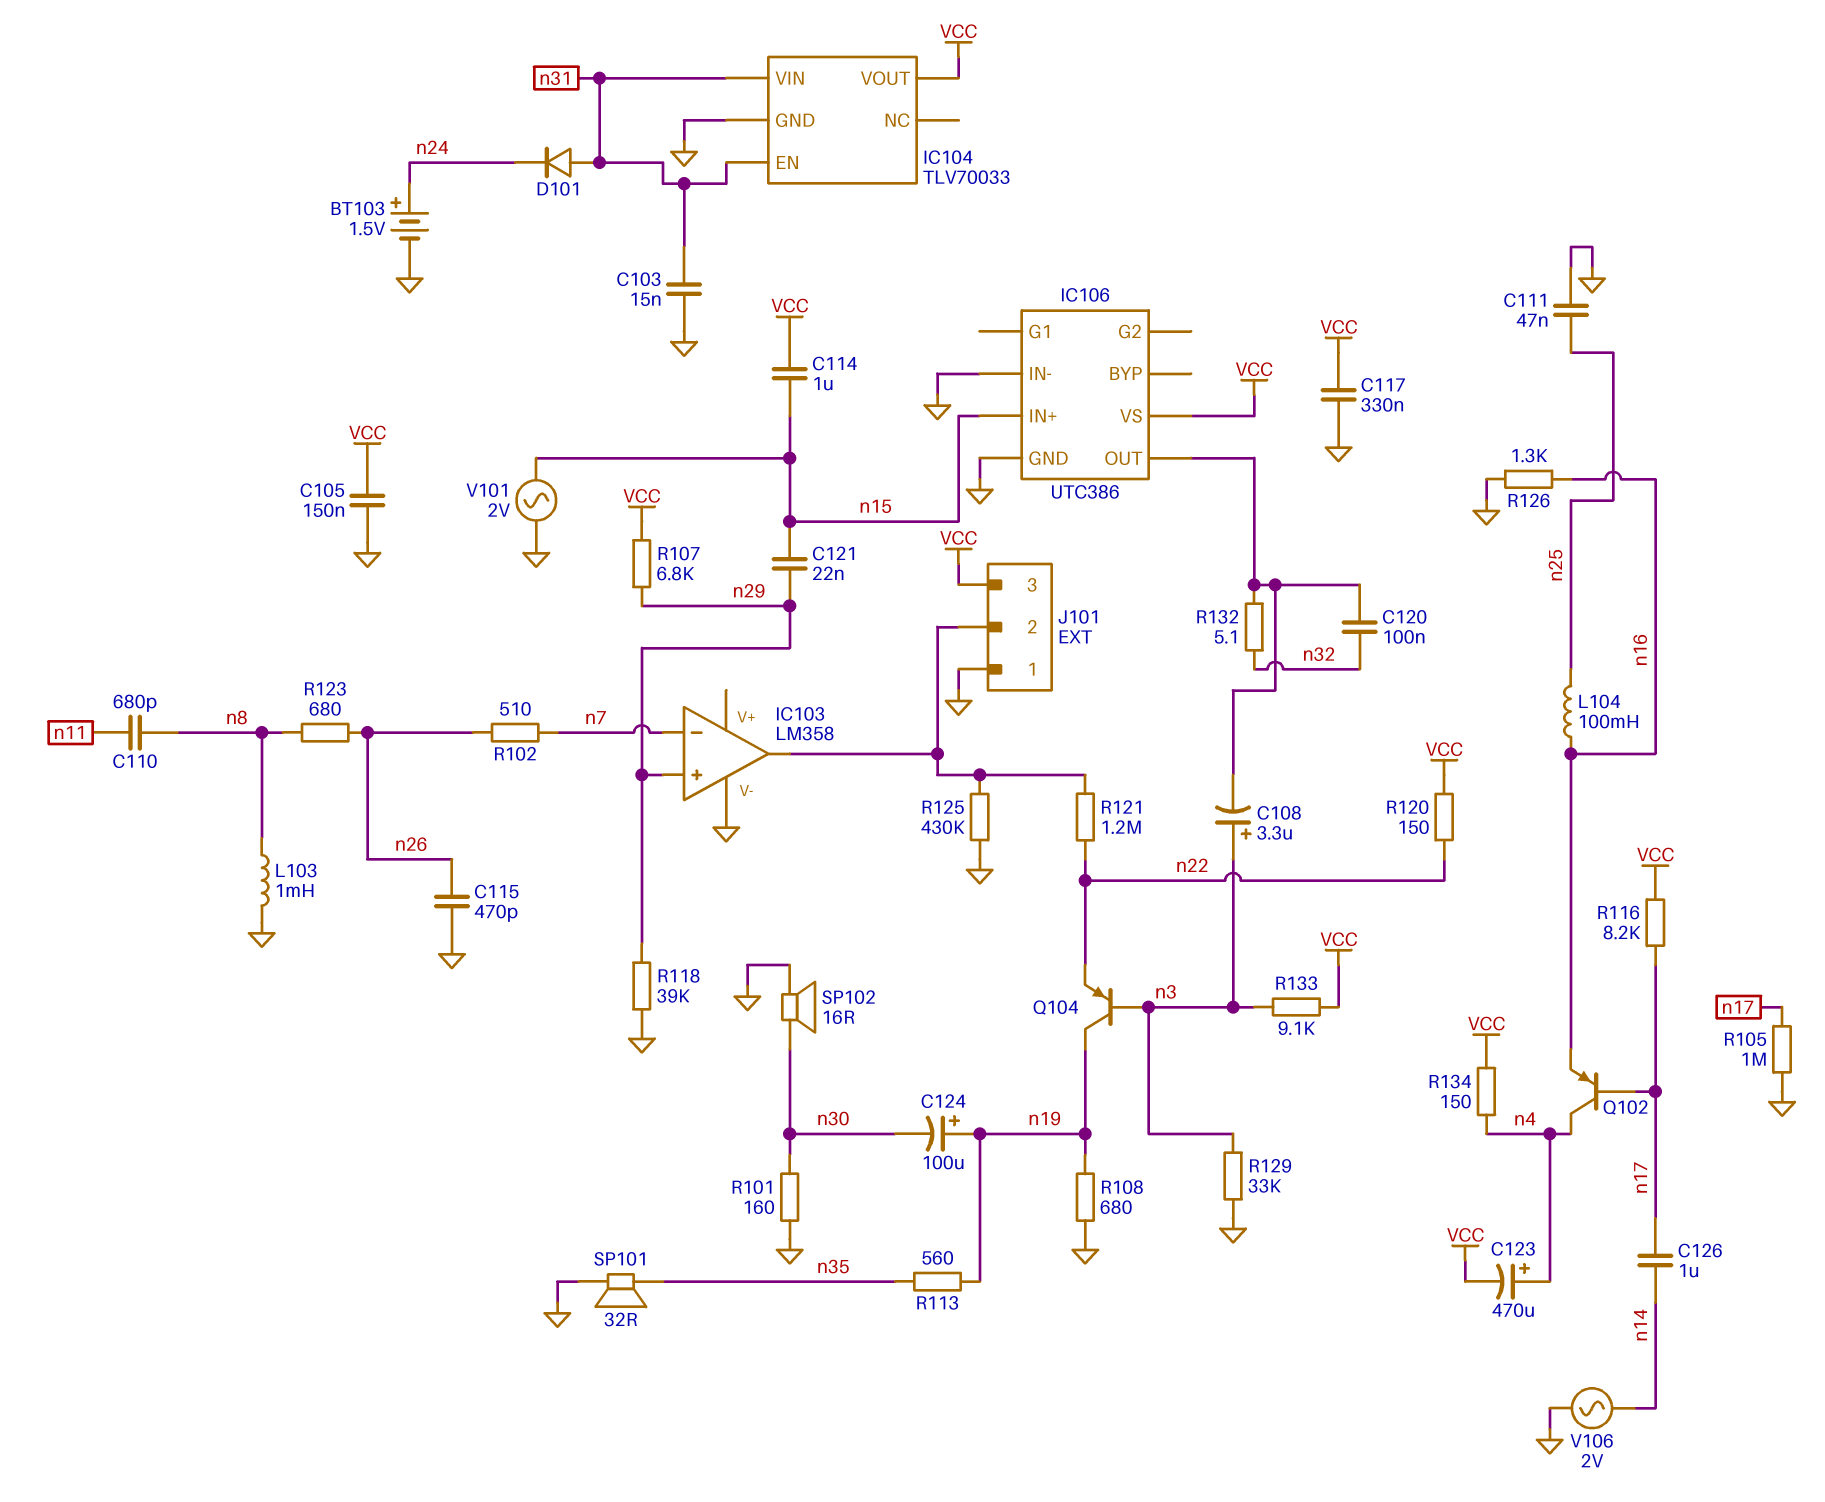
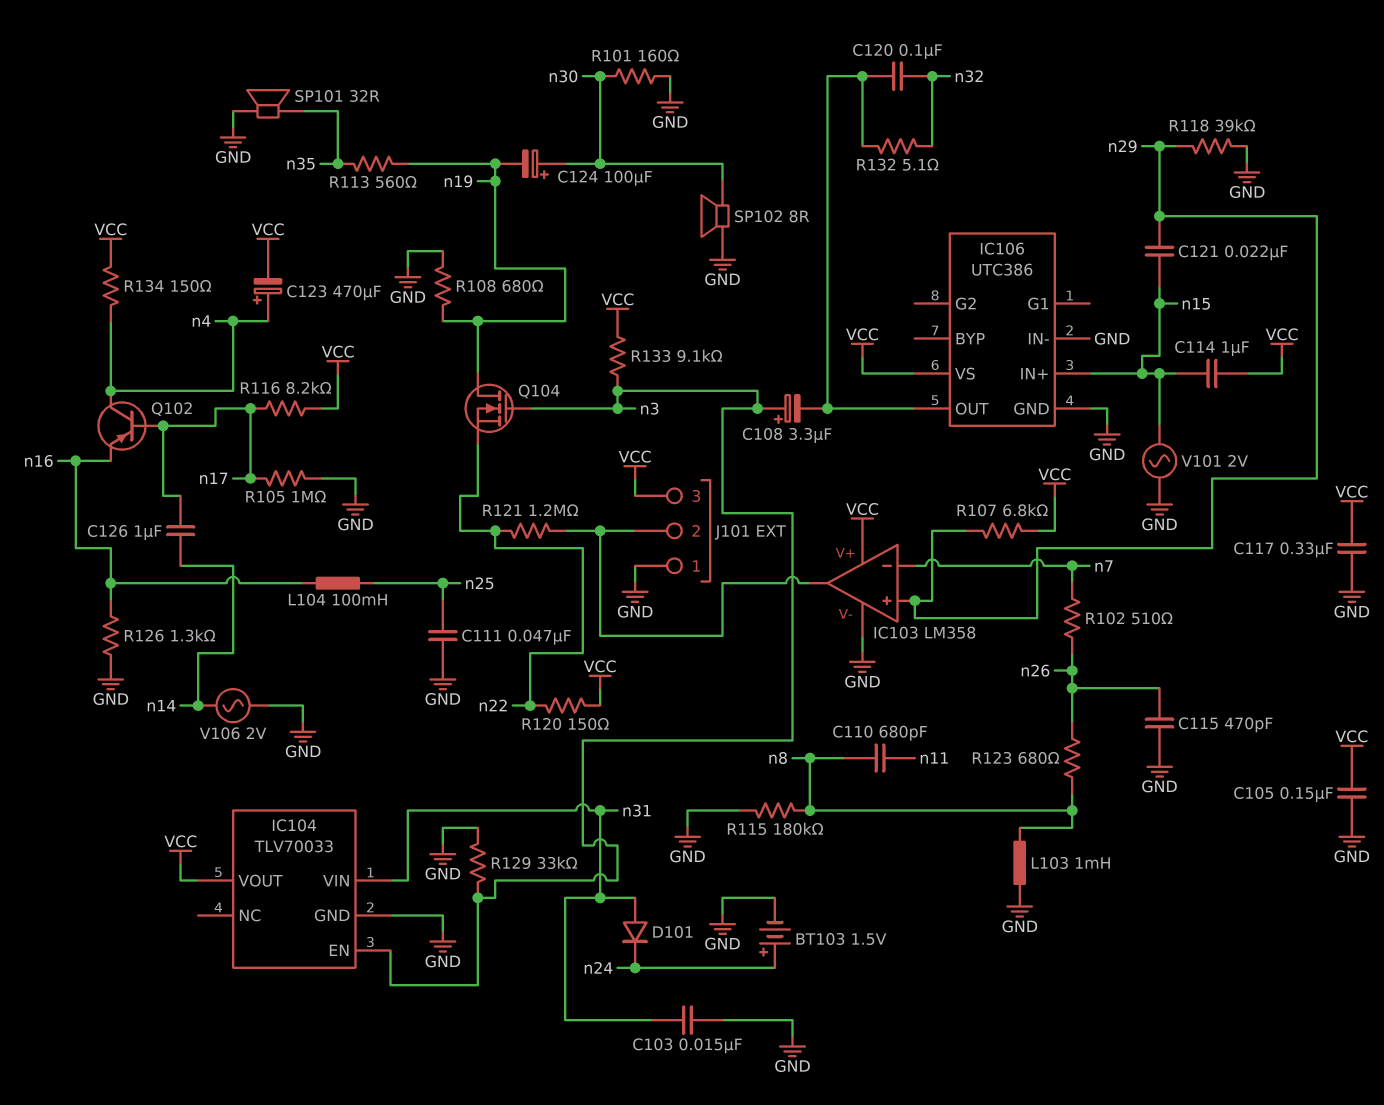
C124: 100uF (plus n19, minus n30) -> 100uF (plus n30, minus n19)
IC103 pin V+: none -> VCC
IC104 pin EN: n31 -> n3
Q104: PNP (B n3, C n19, E n22) -> NMOS (G n3, D n19, S n22)
R115: none -> 180k (GND, n8)
R125: 430k (GND, IC103/out) -> none
SP102: speaker 16R (GND, n30) -> speaker 8R (GND, n30)

